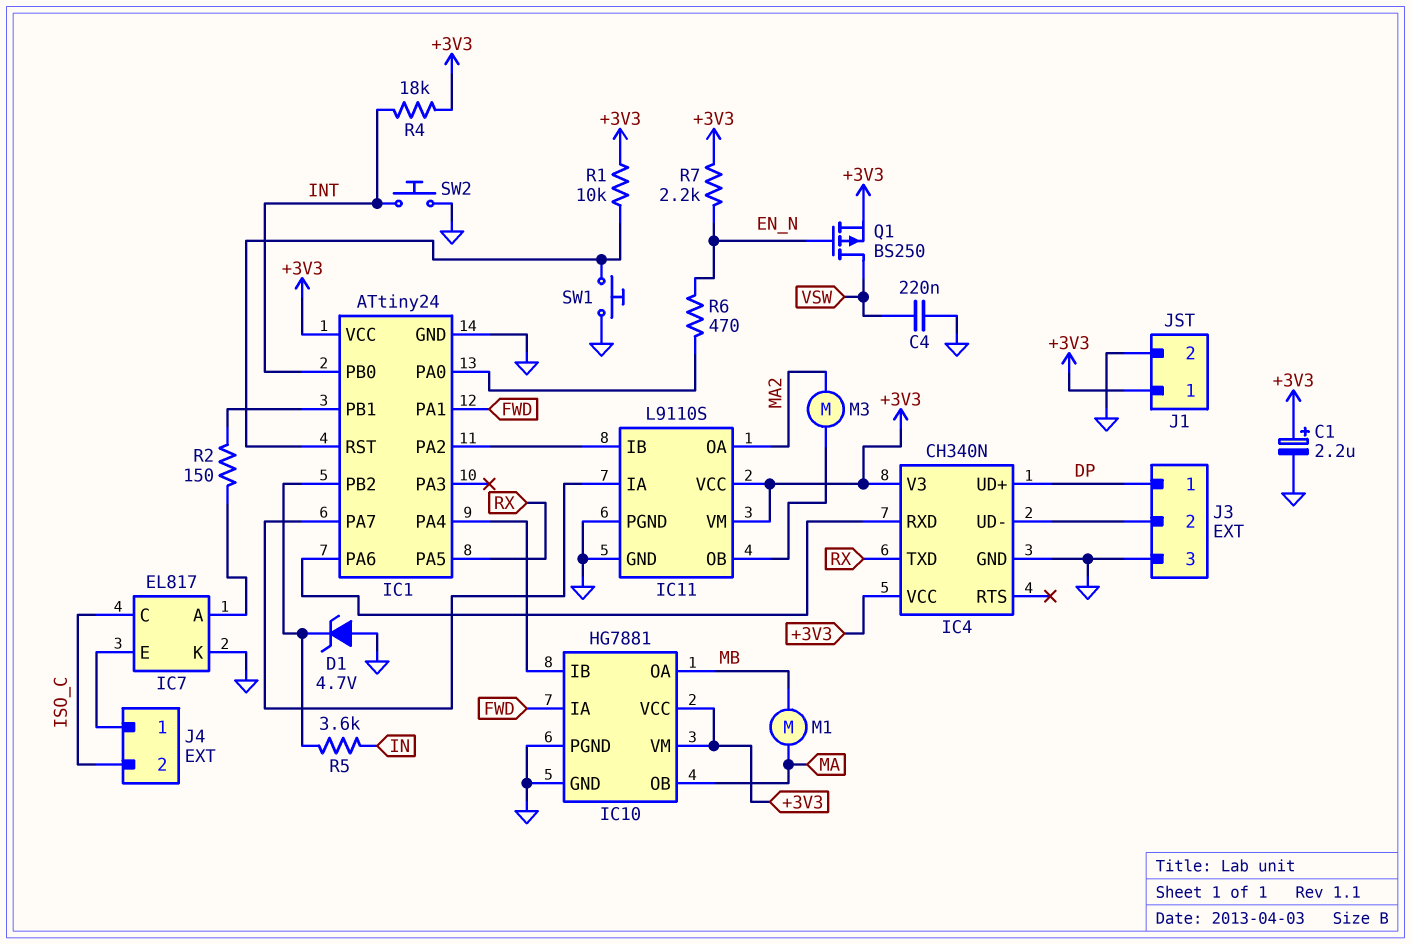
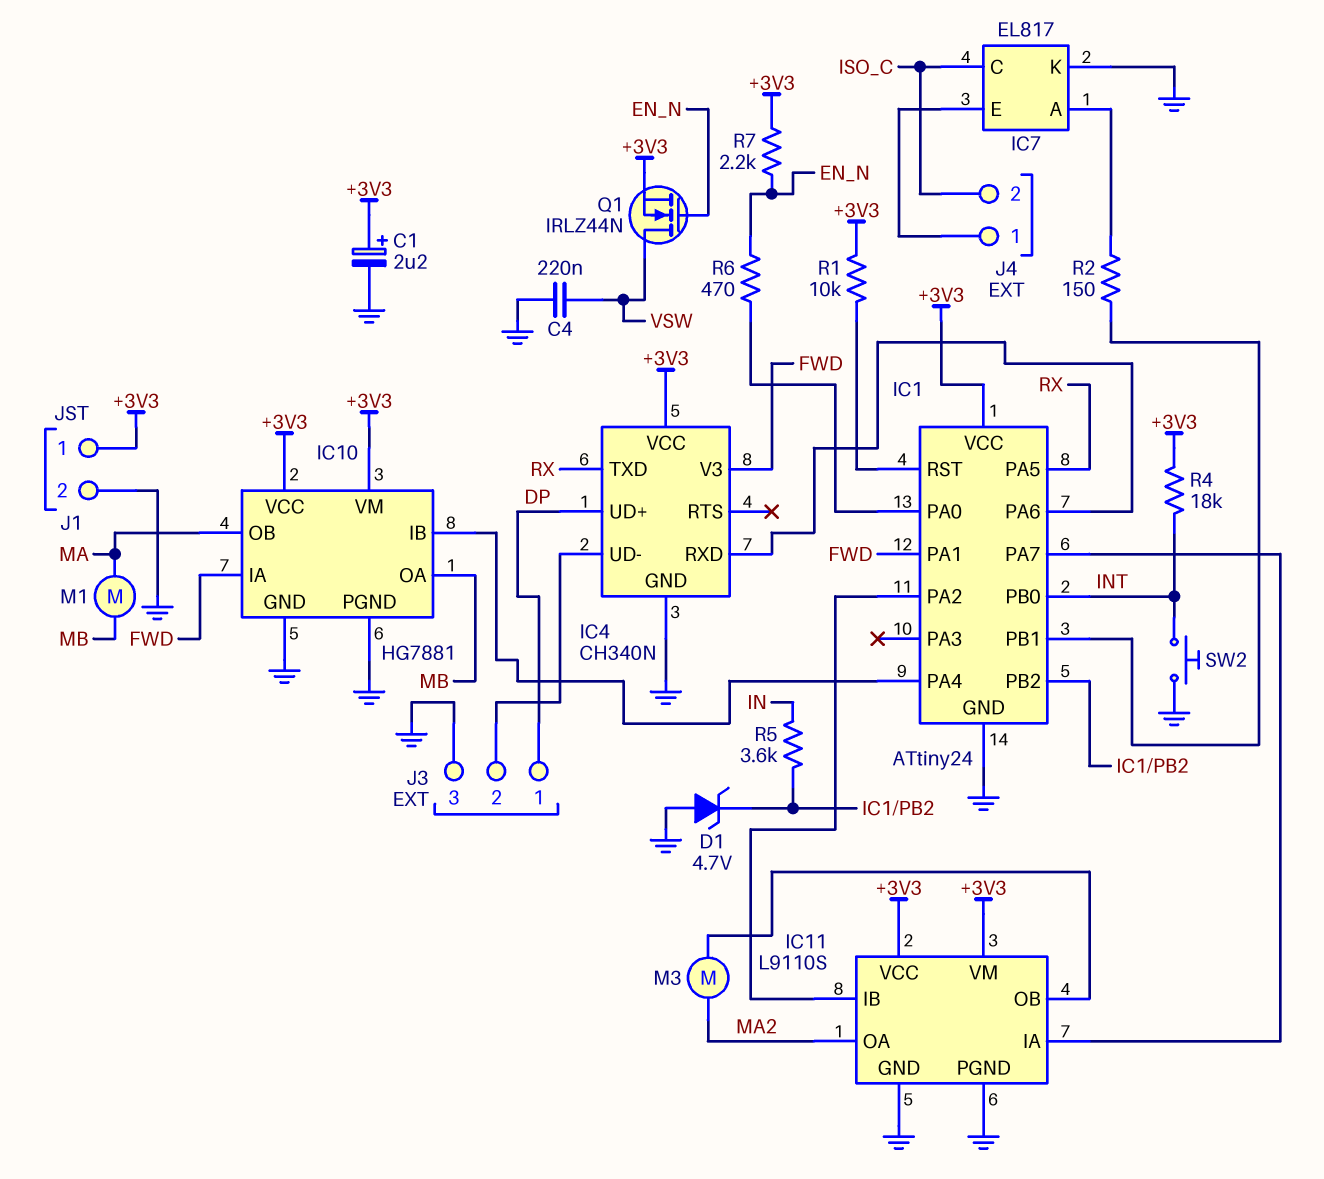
IC4 pin V3: +3V3 -> FWD
Q1: PMOS BS250 (G EN_N, D VSW, S +3V3) -> NMOS IRLZ44N (G EN_N, D VSW, S +3V3)
SW1: button (GND, IC1/RST) -> none

